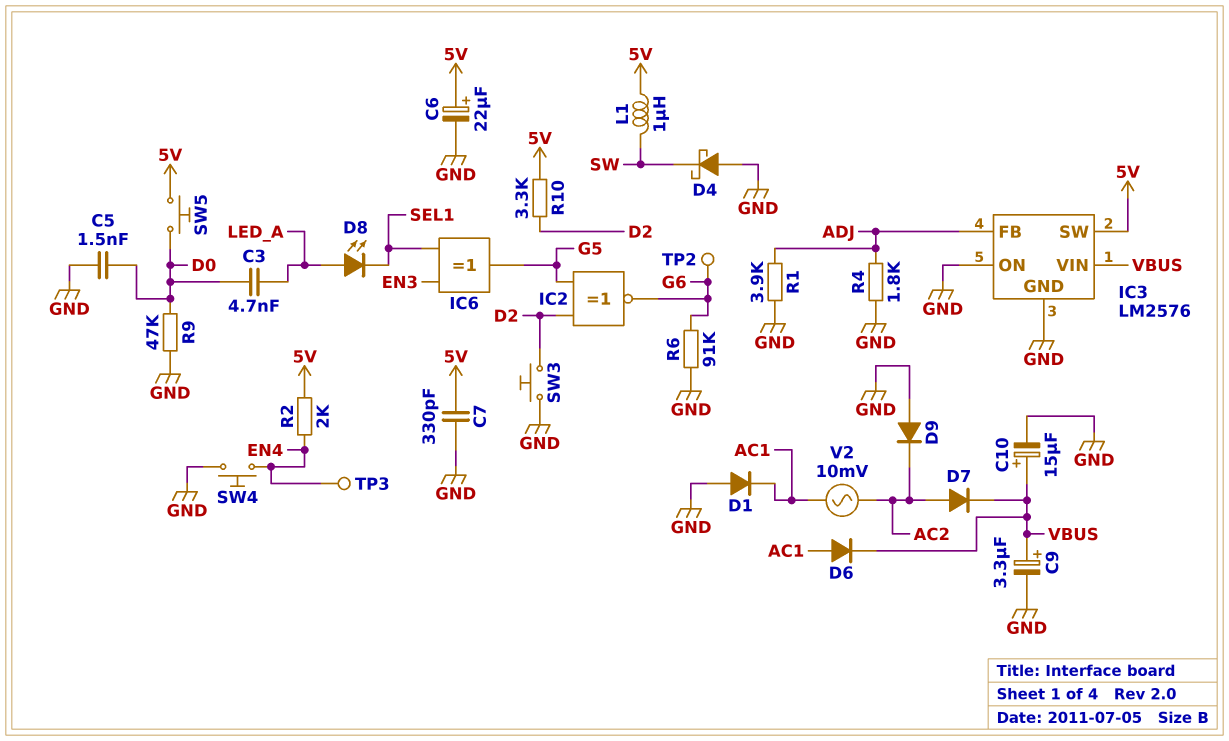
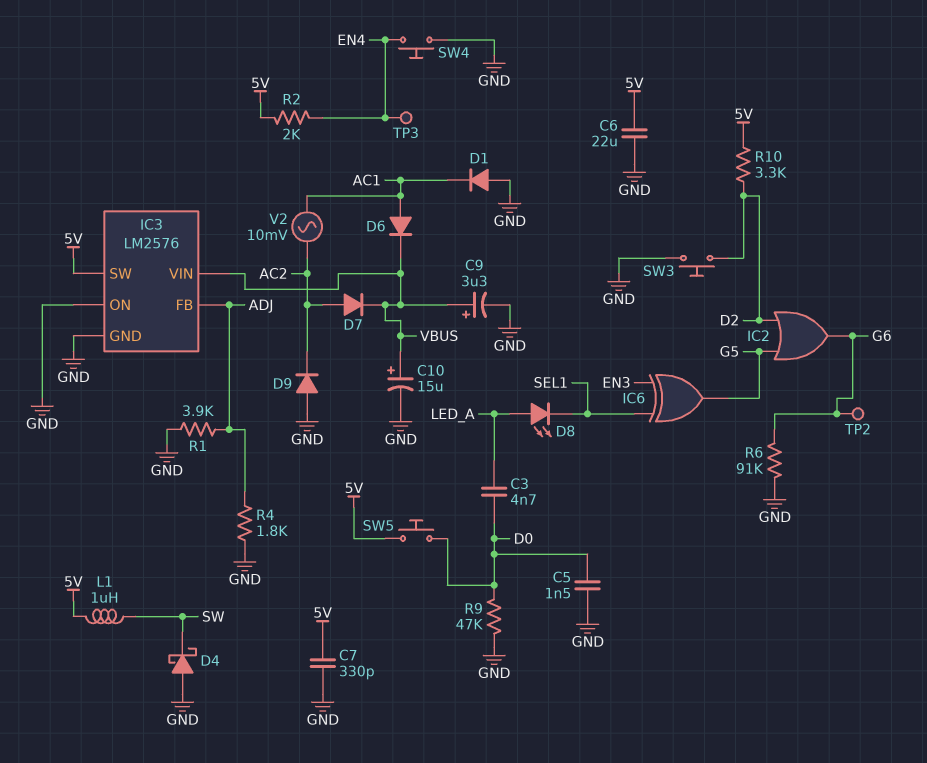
C6: 22uF (plus 5V, minus GND) -> 22uF (5V, GND)
IC2: XNOR (in D2, in G5, out G6) -> OR (in D2, in G5, out G6)

